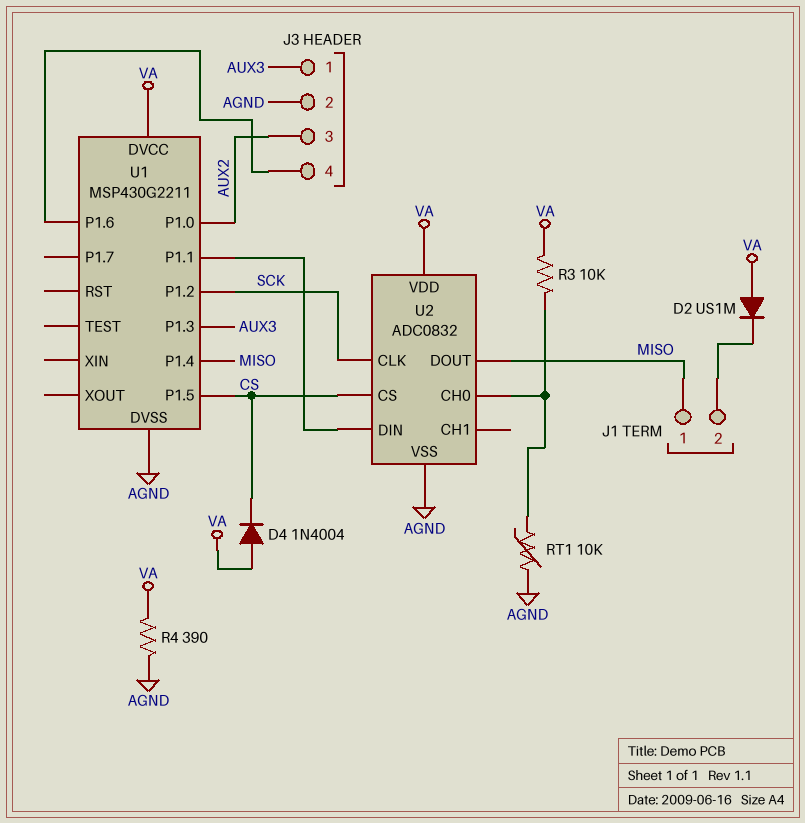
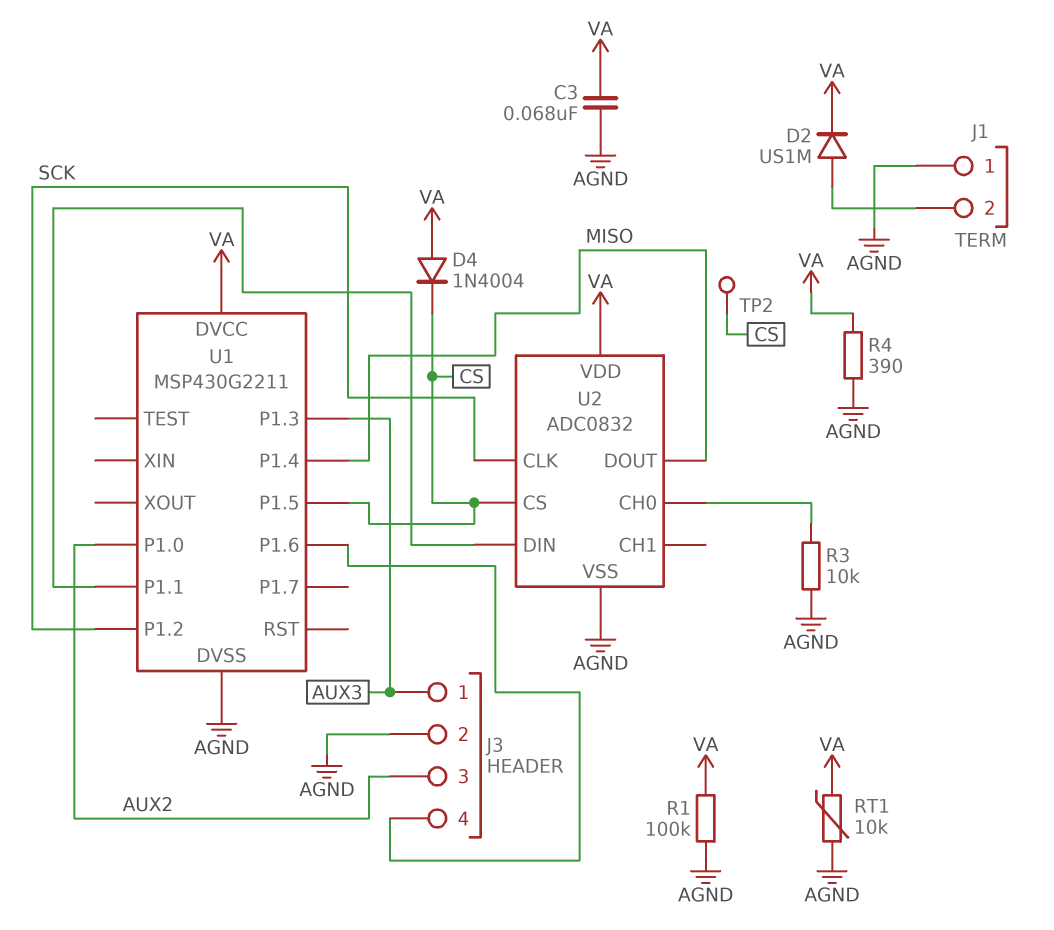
C3: none -> 68nF (AGND, VA)
D2: diode US1M (A VA, K J1/2) -> diode US1M (A J1/2, K VA)
J1 pin 1: MISO -> AGND
R1: none -> 100k (AGND, VA)
R3: 10k (U2/CH0, VA) -> 10k (AGND, U2/CH0)
RT1: 10k (AGND, U2/CH0) -> 10k (AGND, VA)
TP2: none -> test point (CS)

